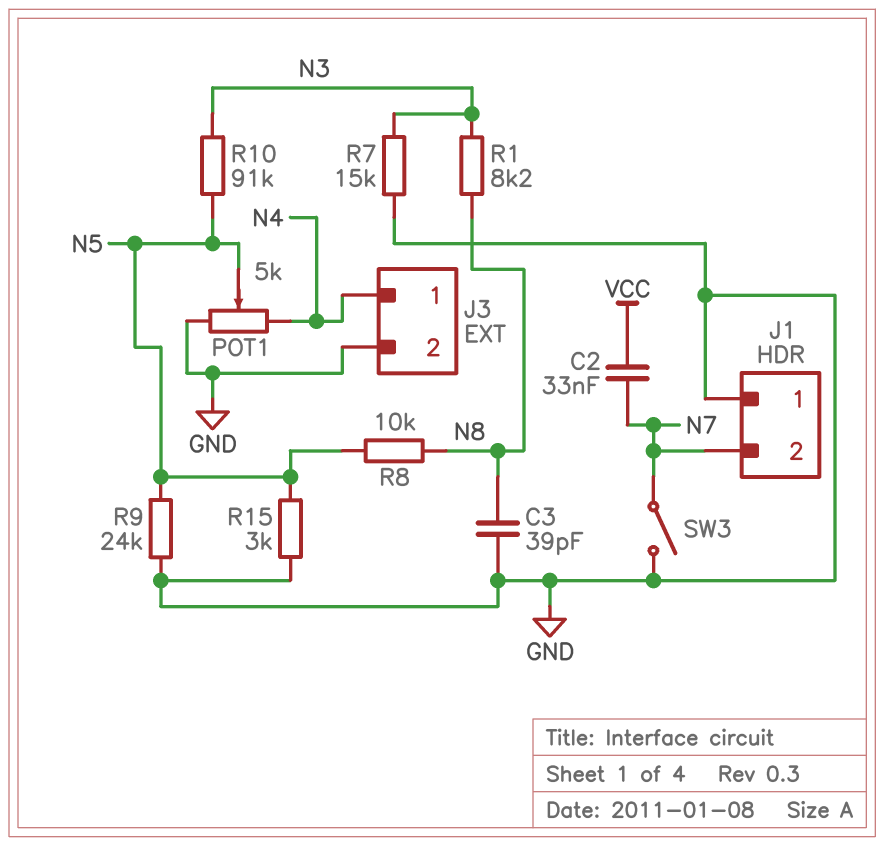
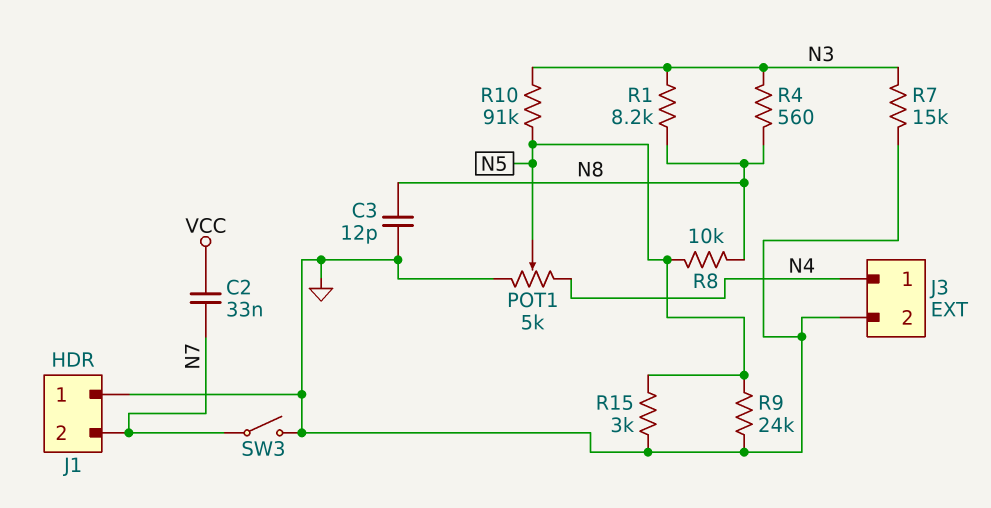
C3: 39pF (GND, N8) -> 12pF (GND, N8)
R4: none -> 560 (N3, N8)

